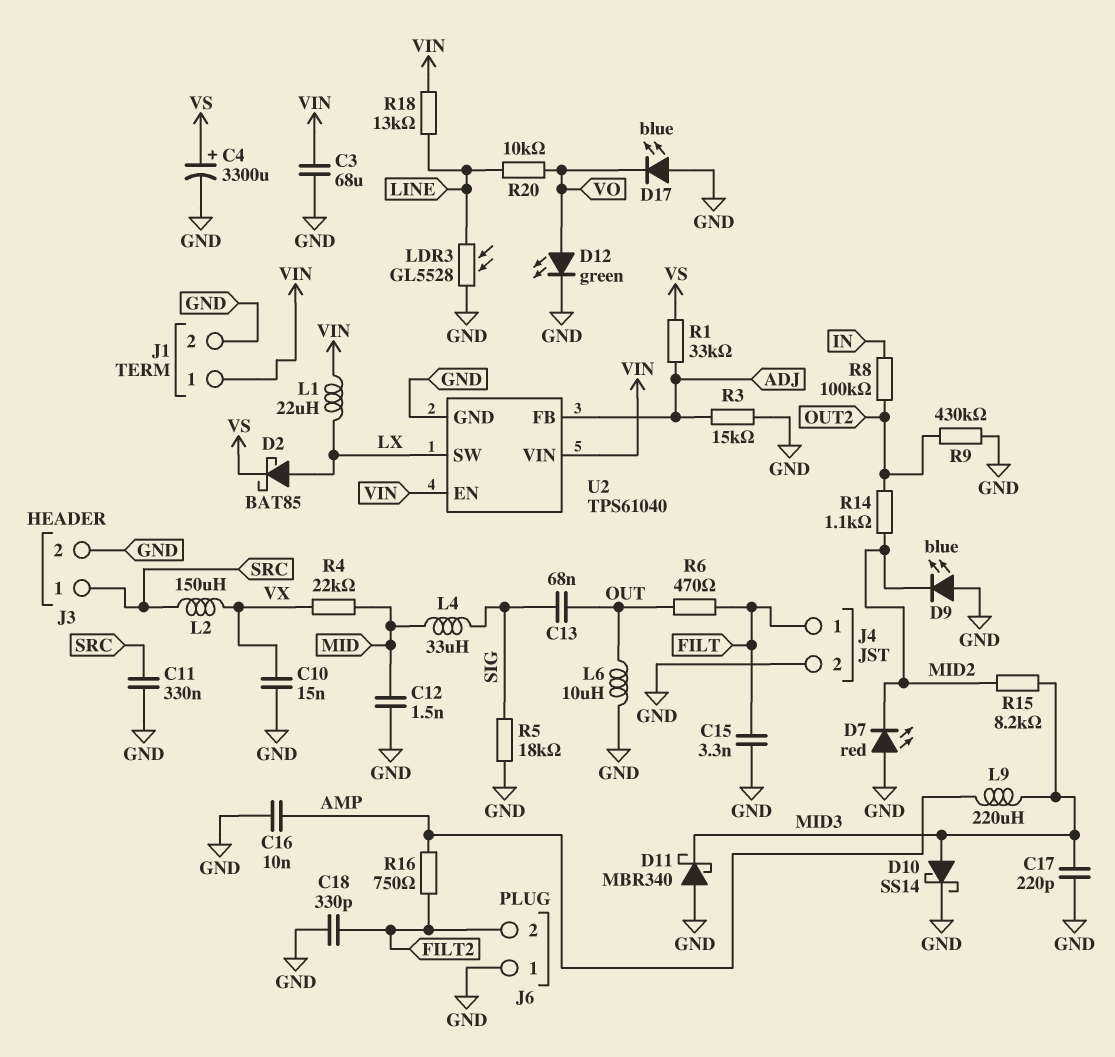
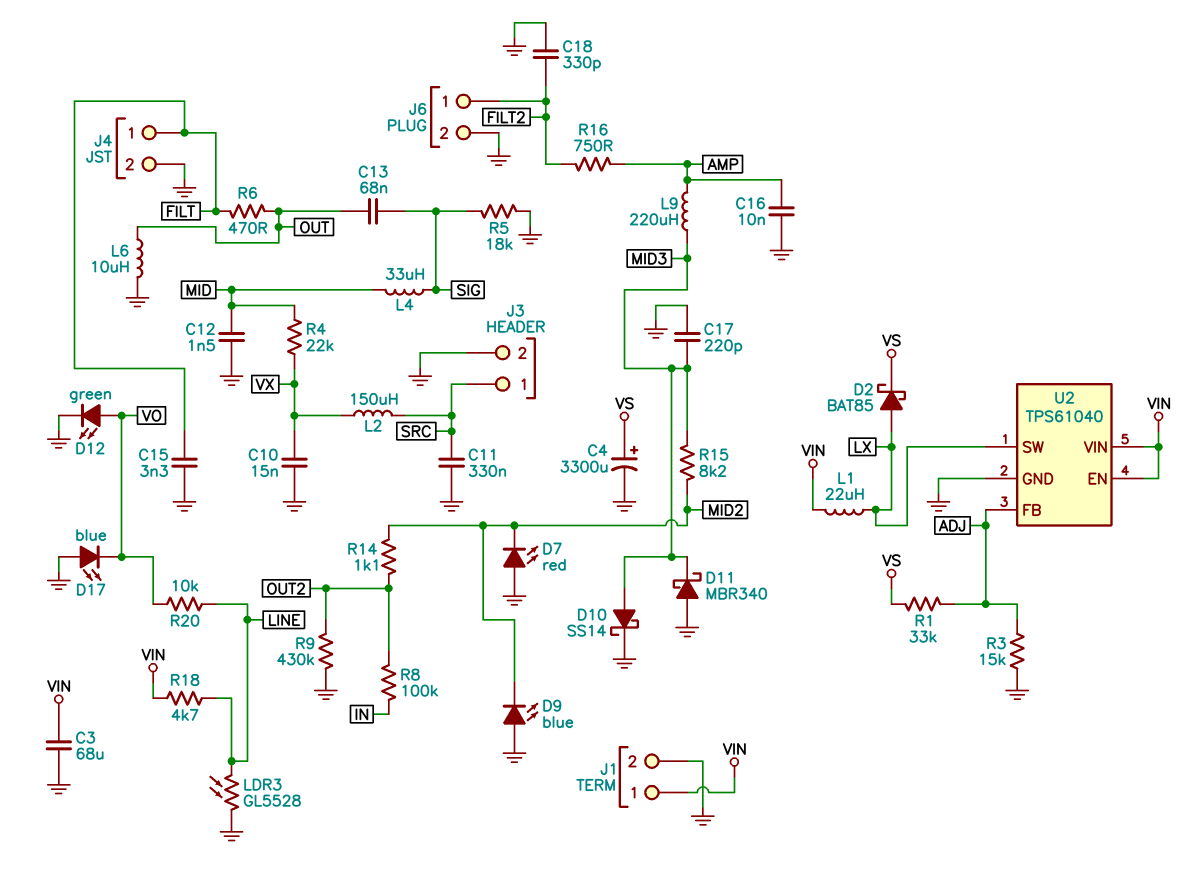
J6 pin 1: GND -> FILT2
J6 pin 2: FILT2 -> GND
R18: 13k (LINE, VIN) -> 4.7k (LINE, VIN)

